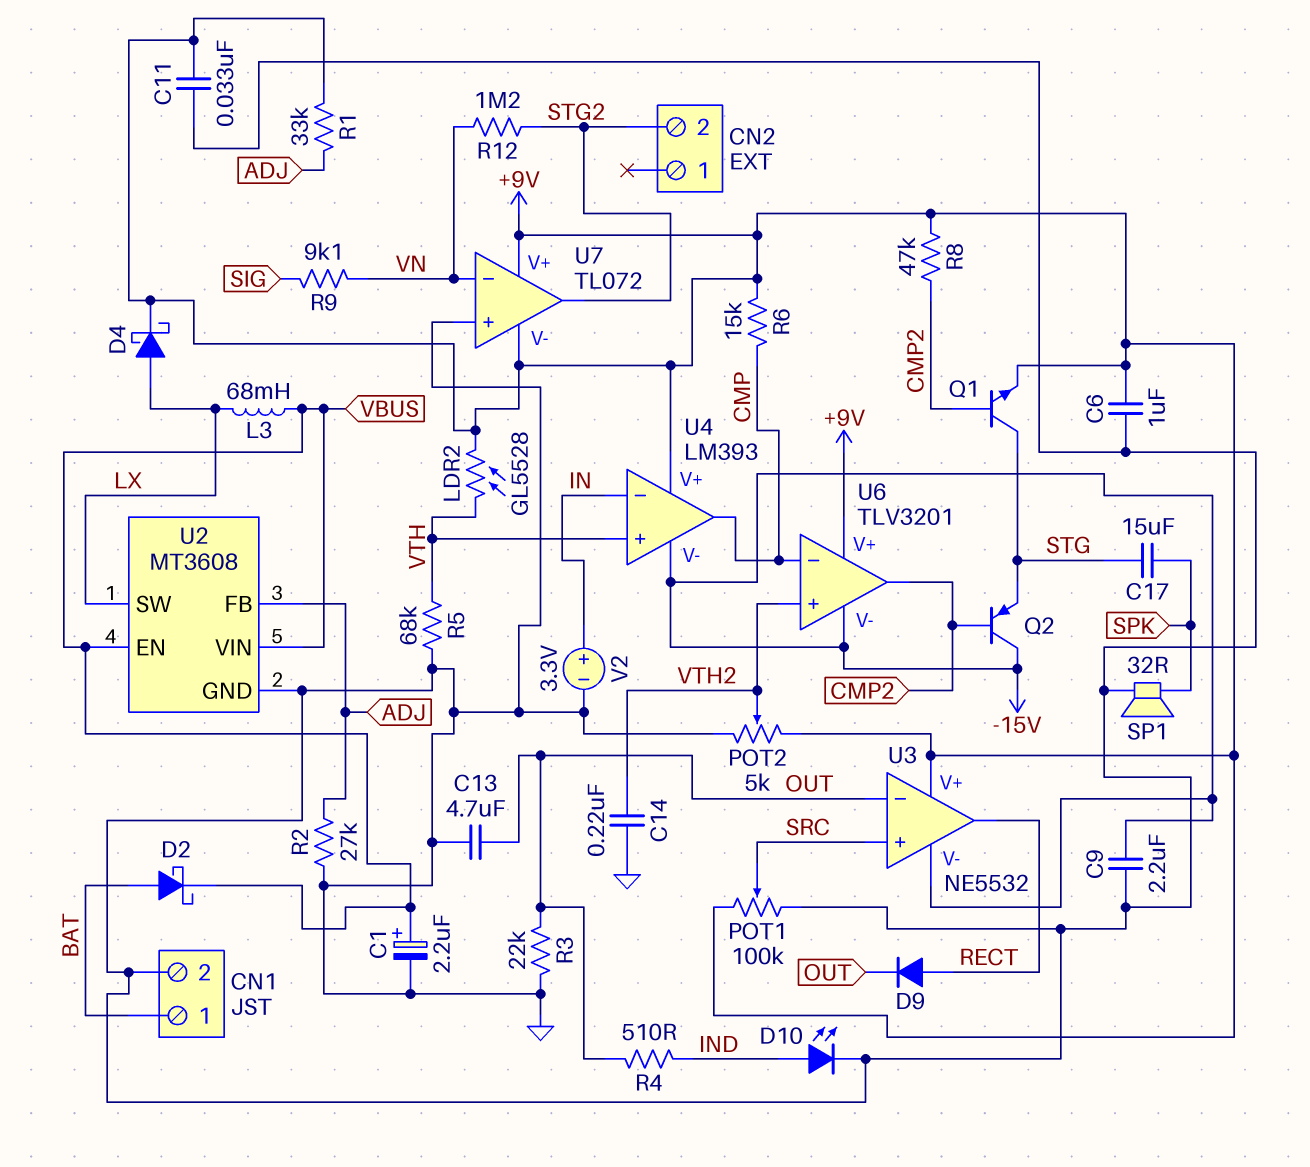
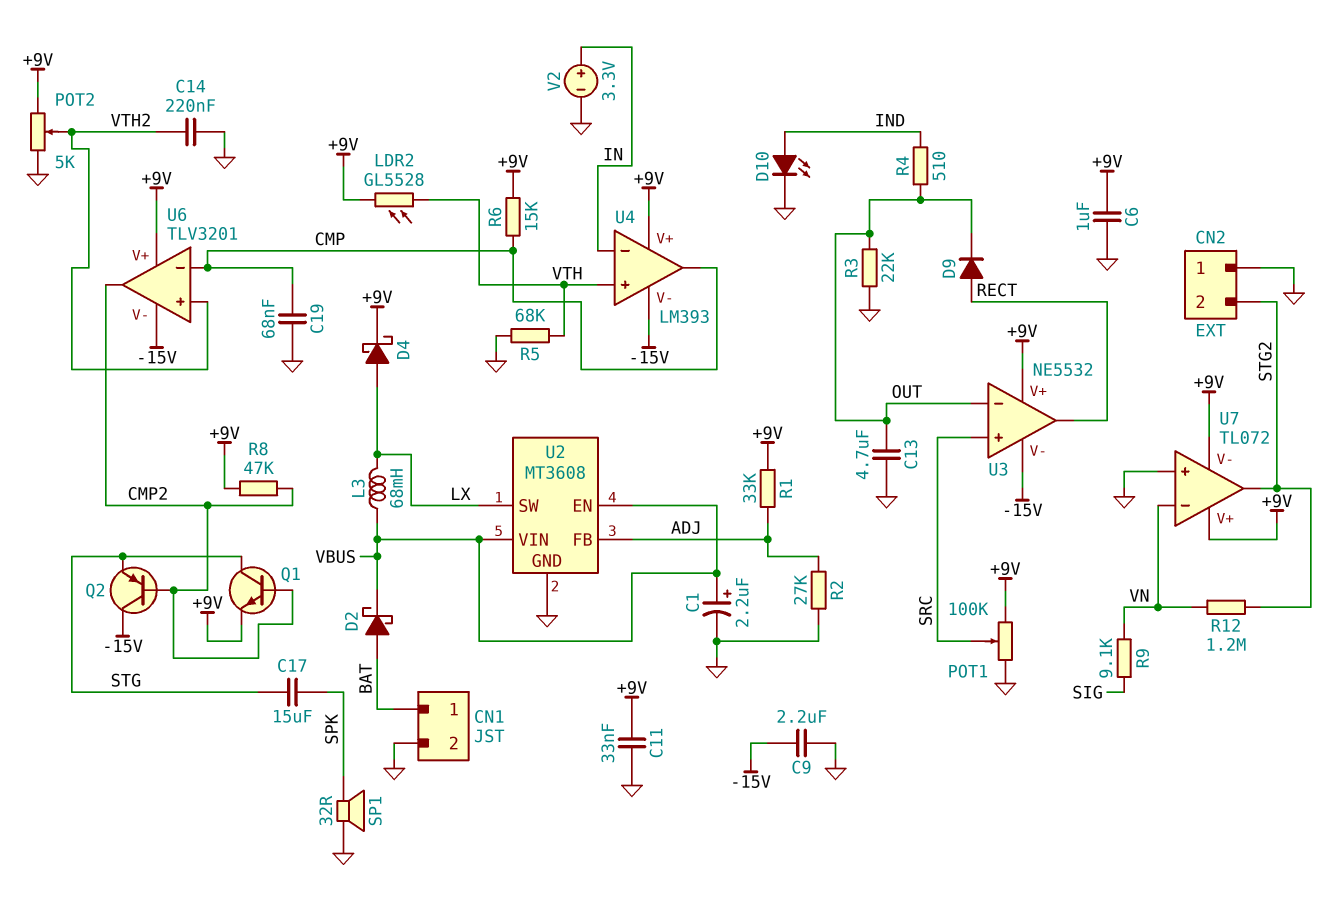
C19: none -> 68nF (CMP, GND)
CN2 pin 1: none -> GND

